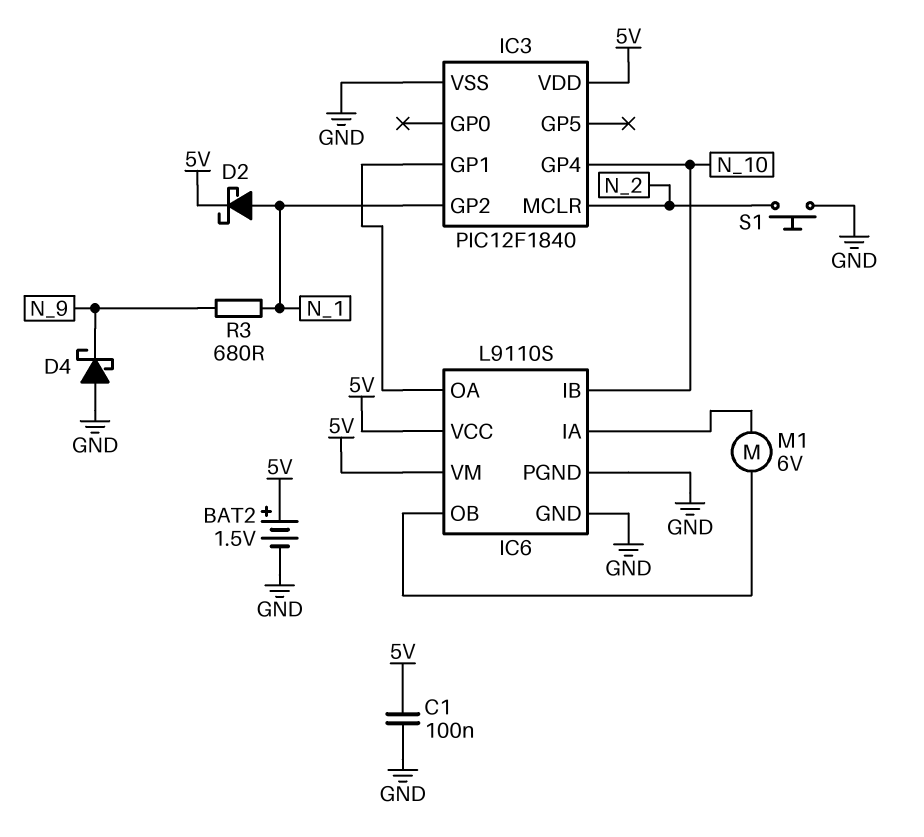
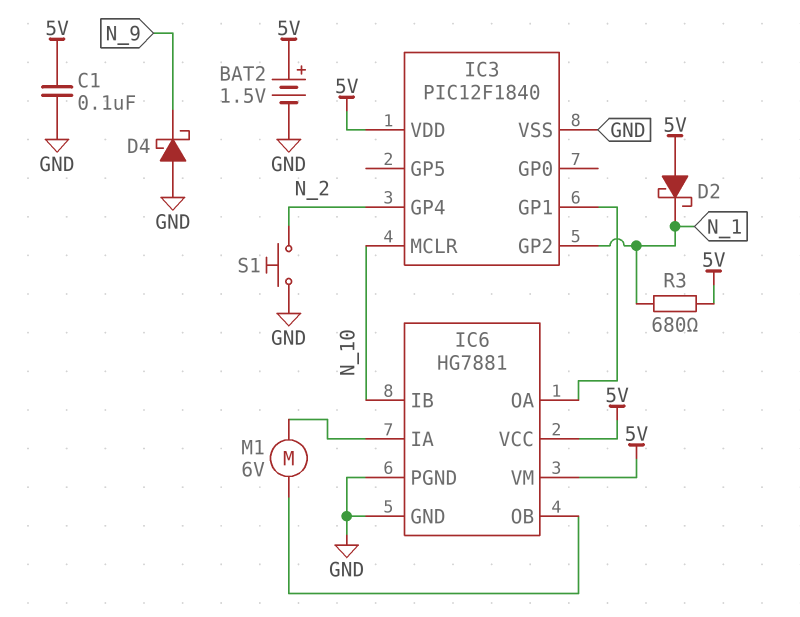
D2: schottky (A N_1, K 5V) -> schottky (A 5V, K N_1)
IC3 pin GP4: N_10 -> N_2
IC3 pin MCLR: N_2 -> N_10
IC6: L9110S -> HG7881
R3: 680 (N_1, N_9) -> 680 (5V, N_1)

